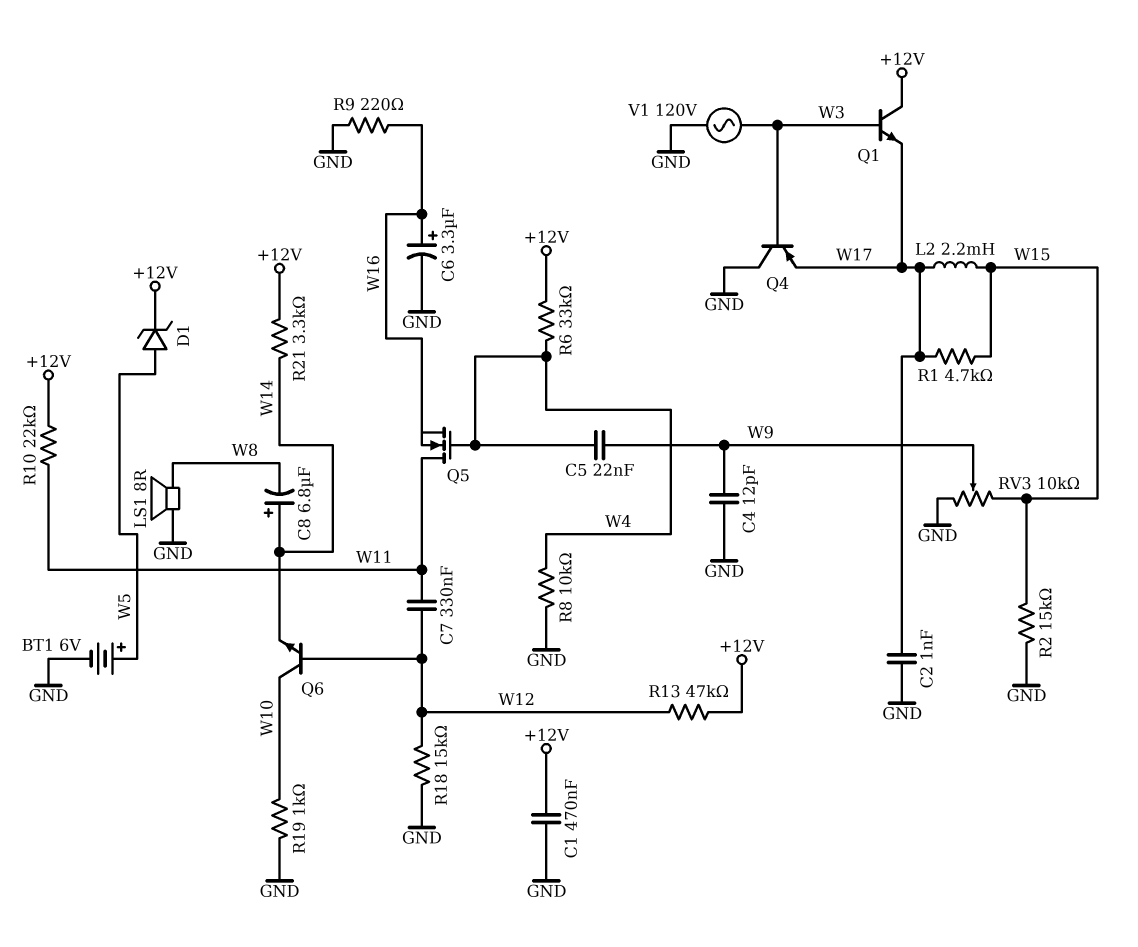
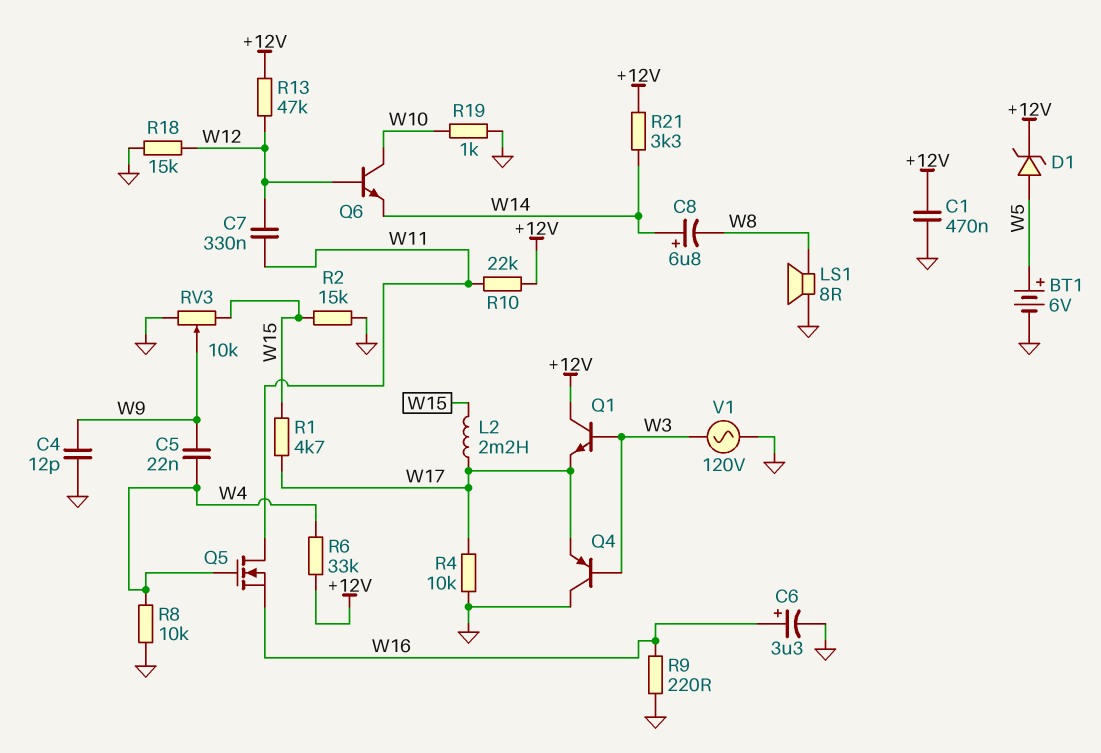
C2: 1nF (GND, W17) -> none
R4: none -> 10k (GND, W17)

